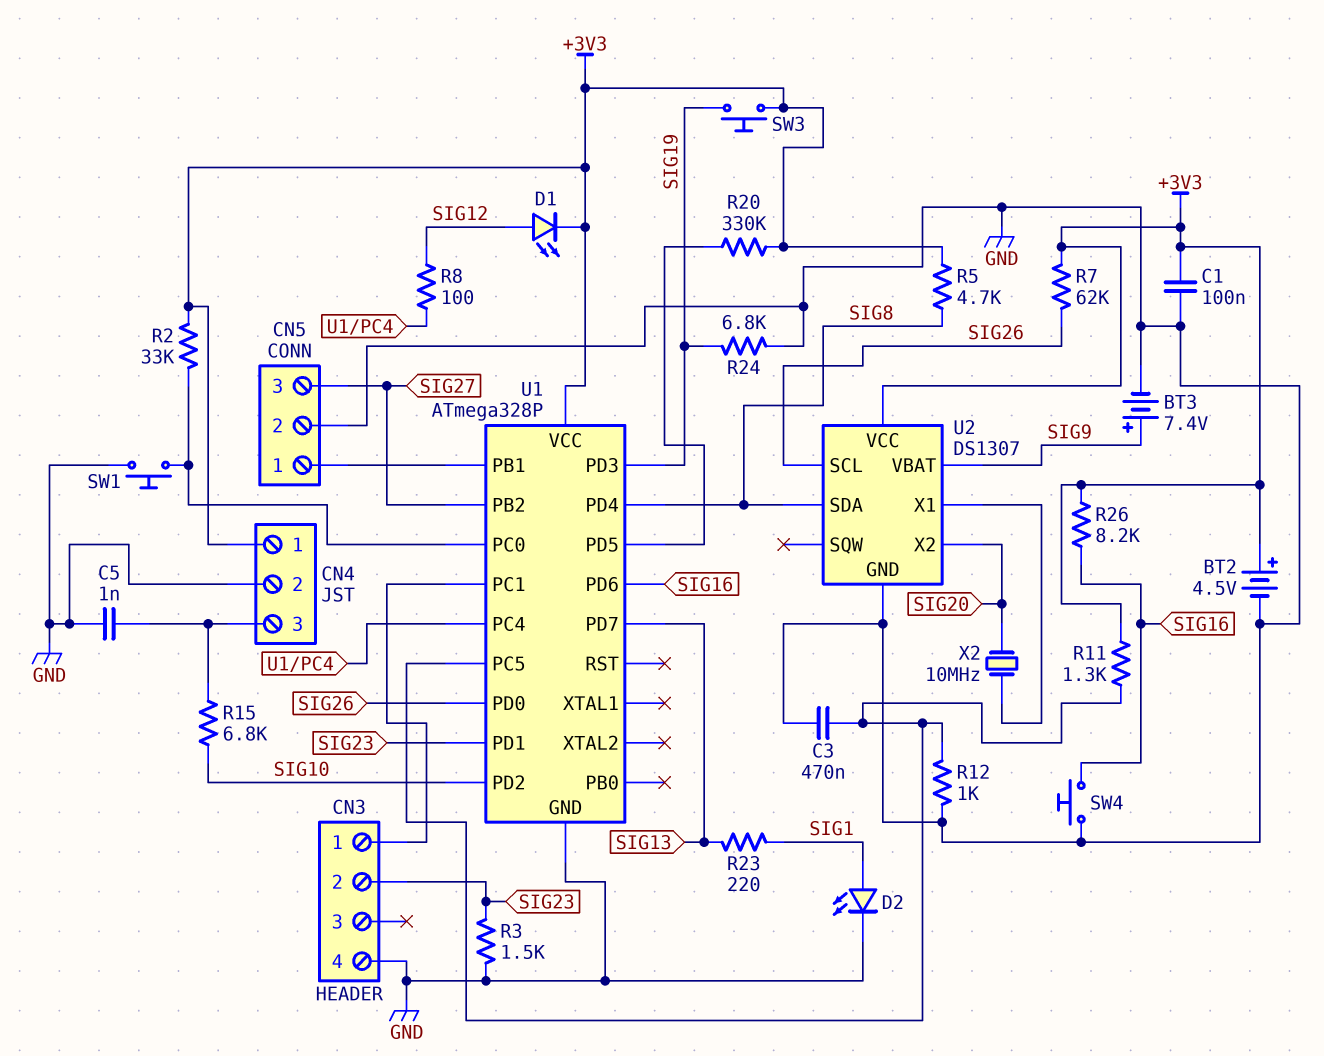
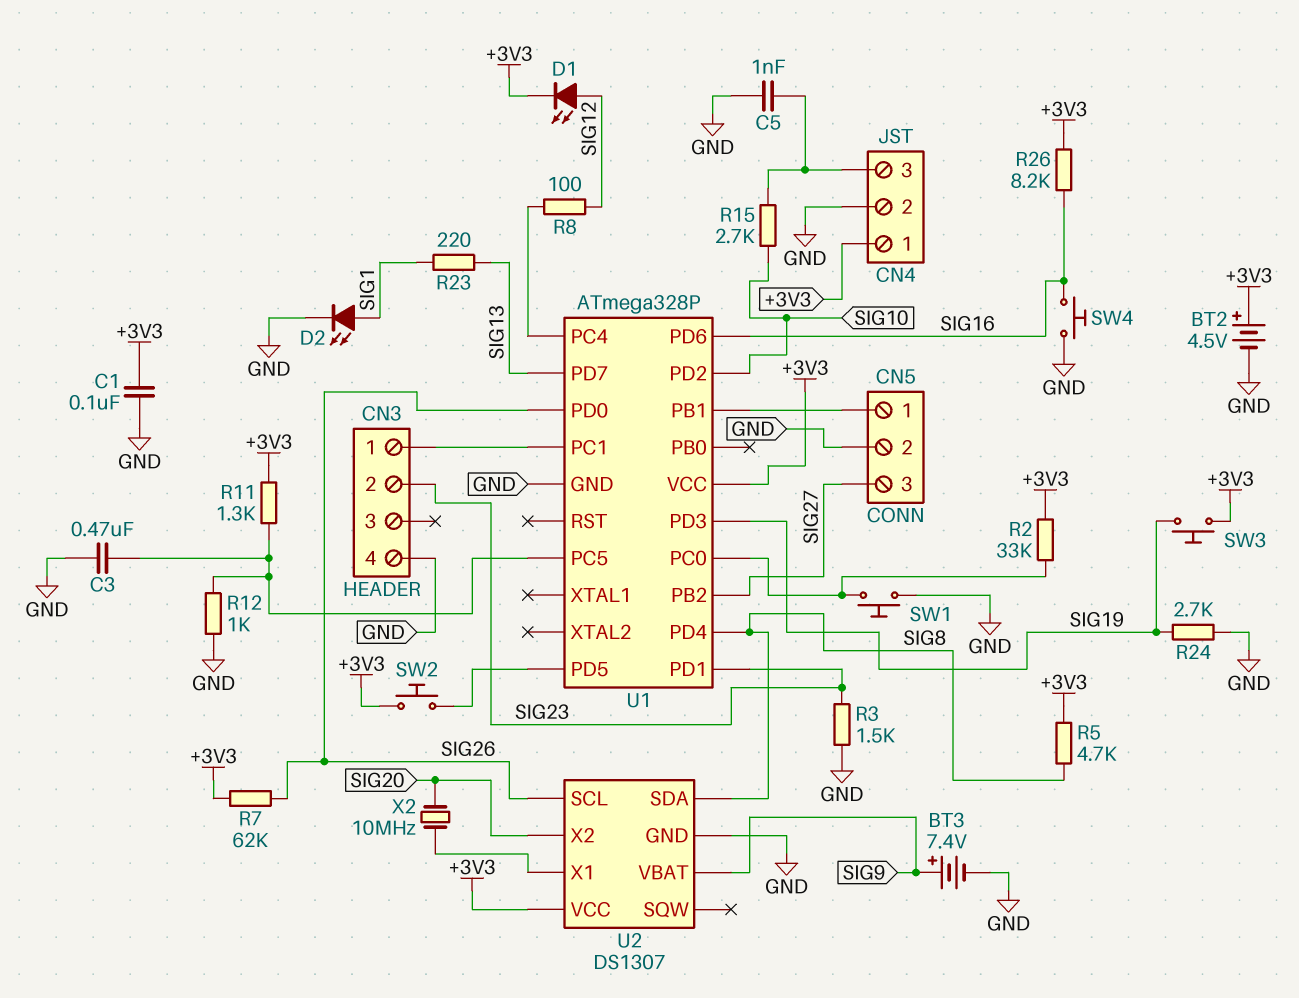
R15: 6.8k (CN4/3, SIG10) -> 2.7k (CN4/3, SIG10)
R20: 330k (+3V3, U1/PD5) -> none
R24: 6.8k (GND, SIG19) -> 2.7k (GND, SIG19)
SW2: none -> button (+3V3, U1/PD5)

